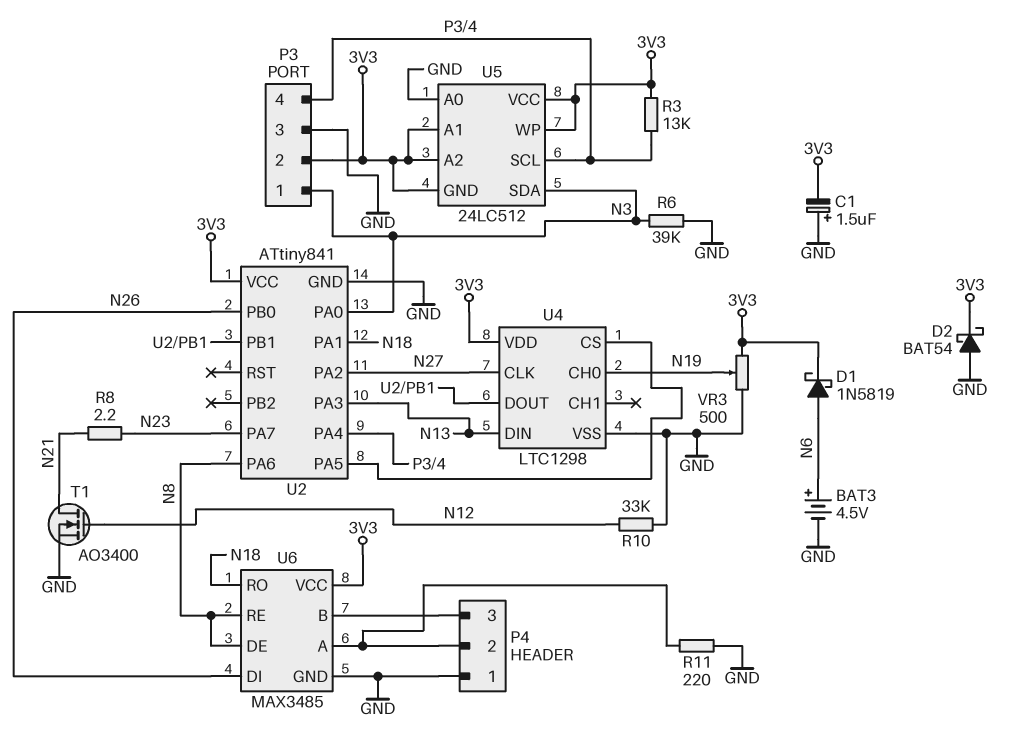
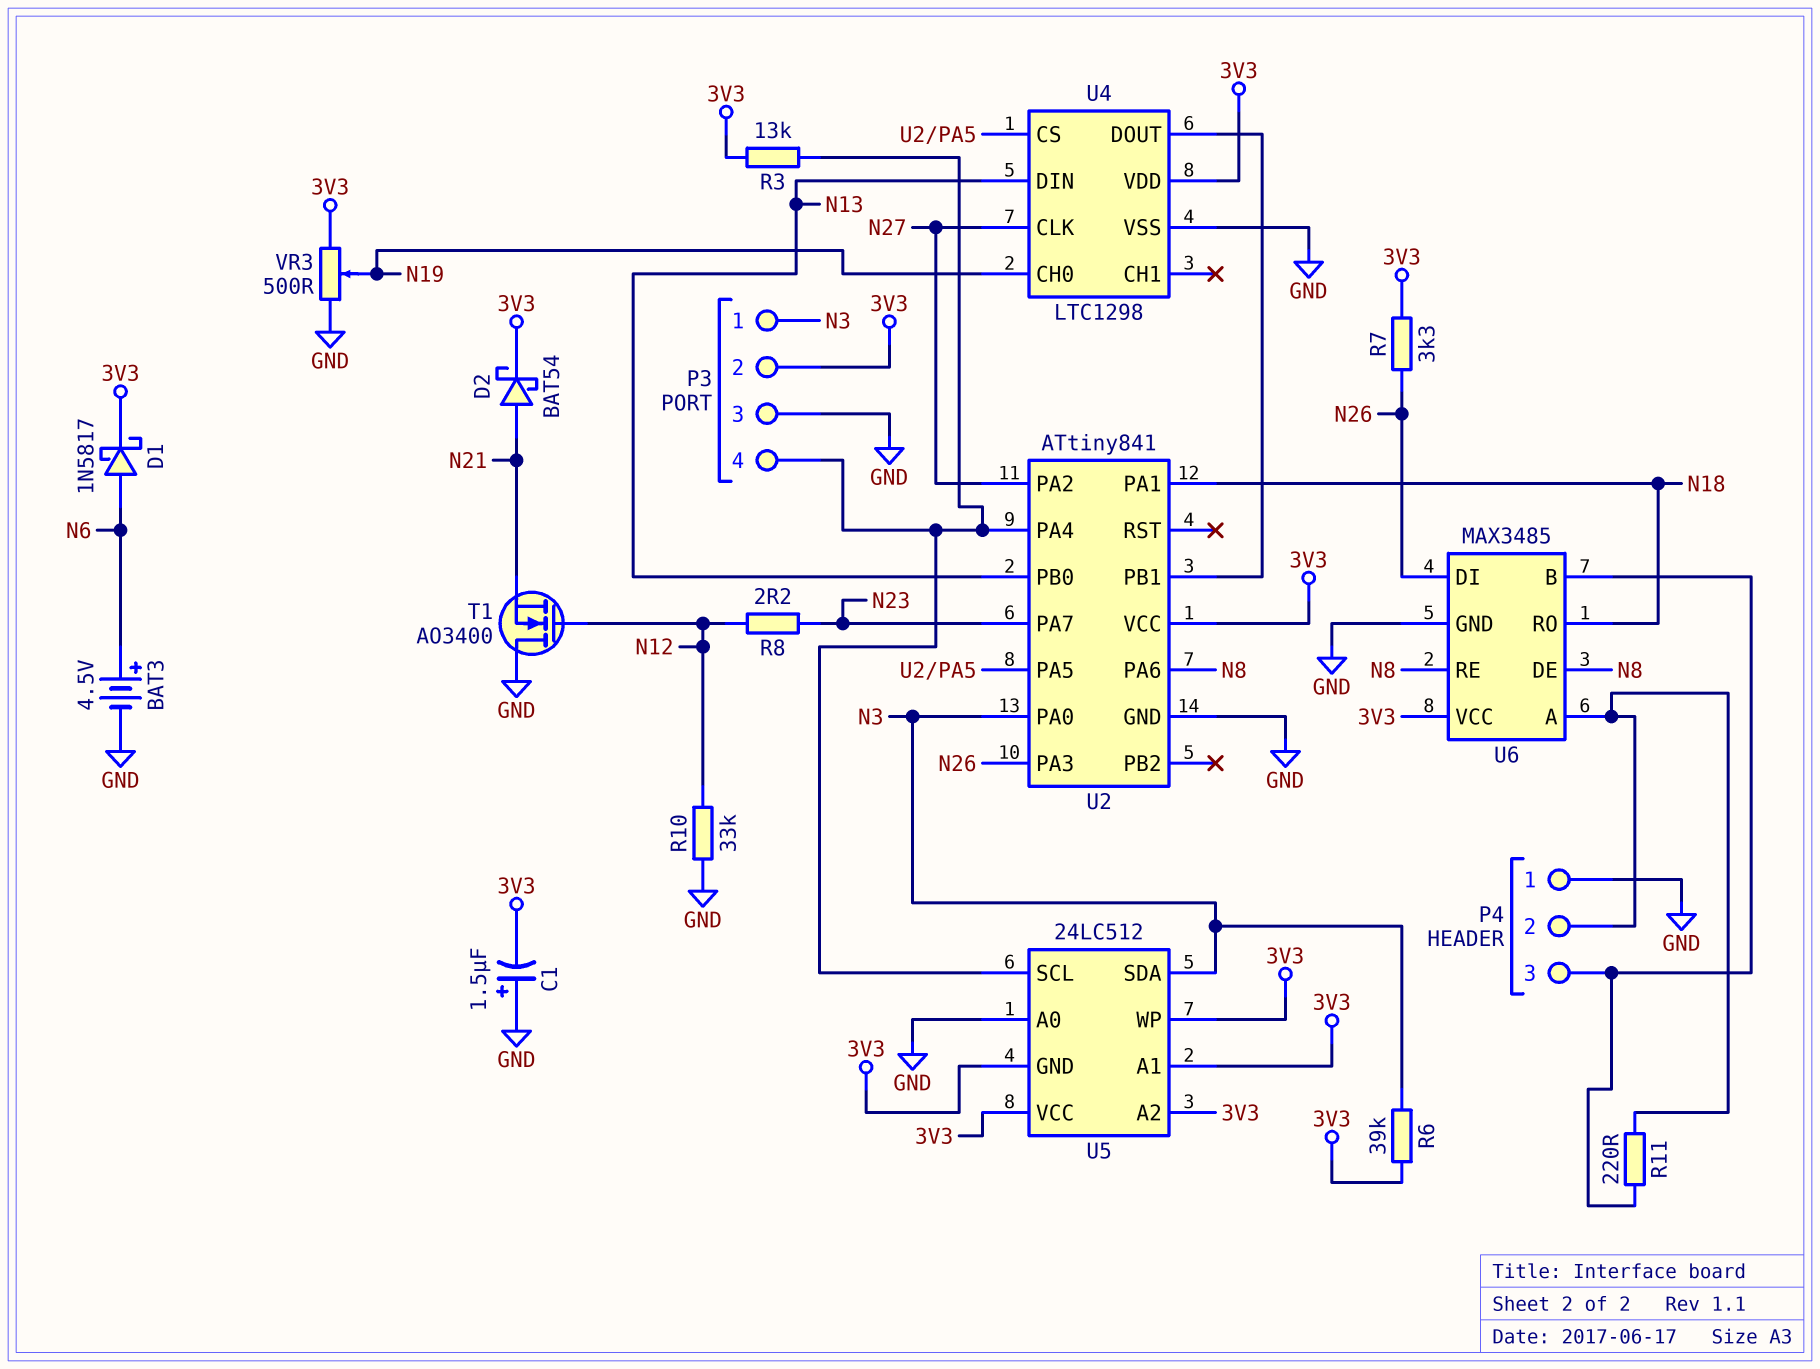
D1: schottky 1N5819 (A N6, K 3V3) -> schottky 1N5817 (A N6, K 3V3)
D2: schottky BAT54 (A GND, K 3V3) -> schottky BAT54 (A N21, K 3V3)
R6: 39k (GND, N3) -> 39k (3V3, N3)
R7: none -> 3.3k (3V3, N26)
R8: 2.2 (N21, N23) -> 2.2 (N12, N23)
R11: 220 (GND, P4/2) -> 220 (P4/2, P4/3)
T1: NMOS AO3400 (G N12, D N21, S GND) -> NMOS AO3400 (G N12, D GND, S N21)
U2 pin PA3: N13 -> N26
U2 pin PB0: N26 -> N13

